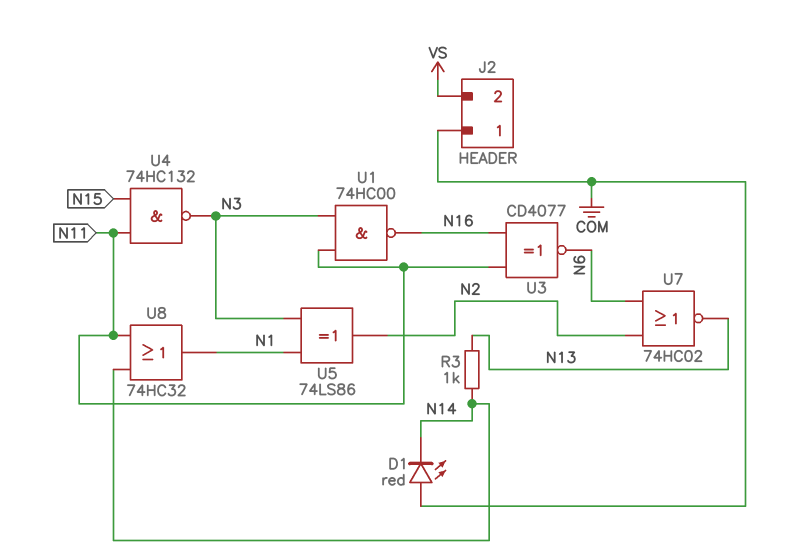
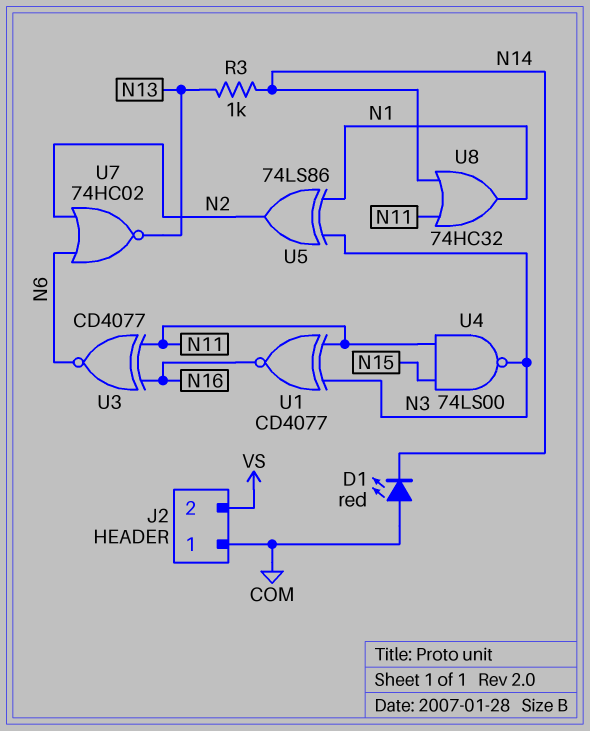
U1: NAND 74HC00 (in N3, in N11, out N16) -> XNOR CD4077 (in N3, in N11, out N16)
U4: NAND 74HC132 (in N11, in N15, out N3) -> NAND 74LS00 (in N11, in N15, out N3)

